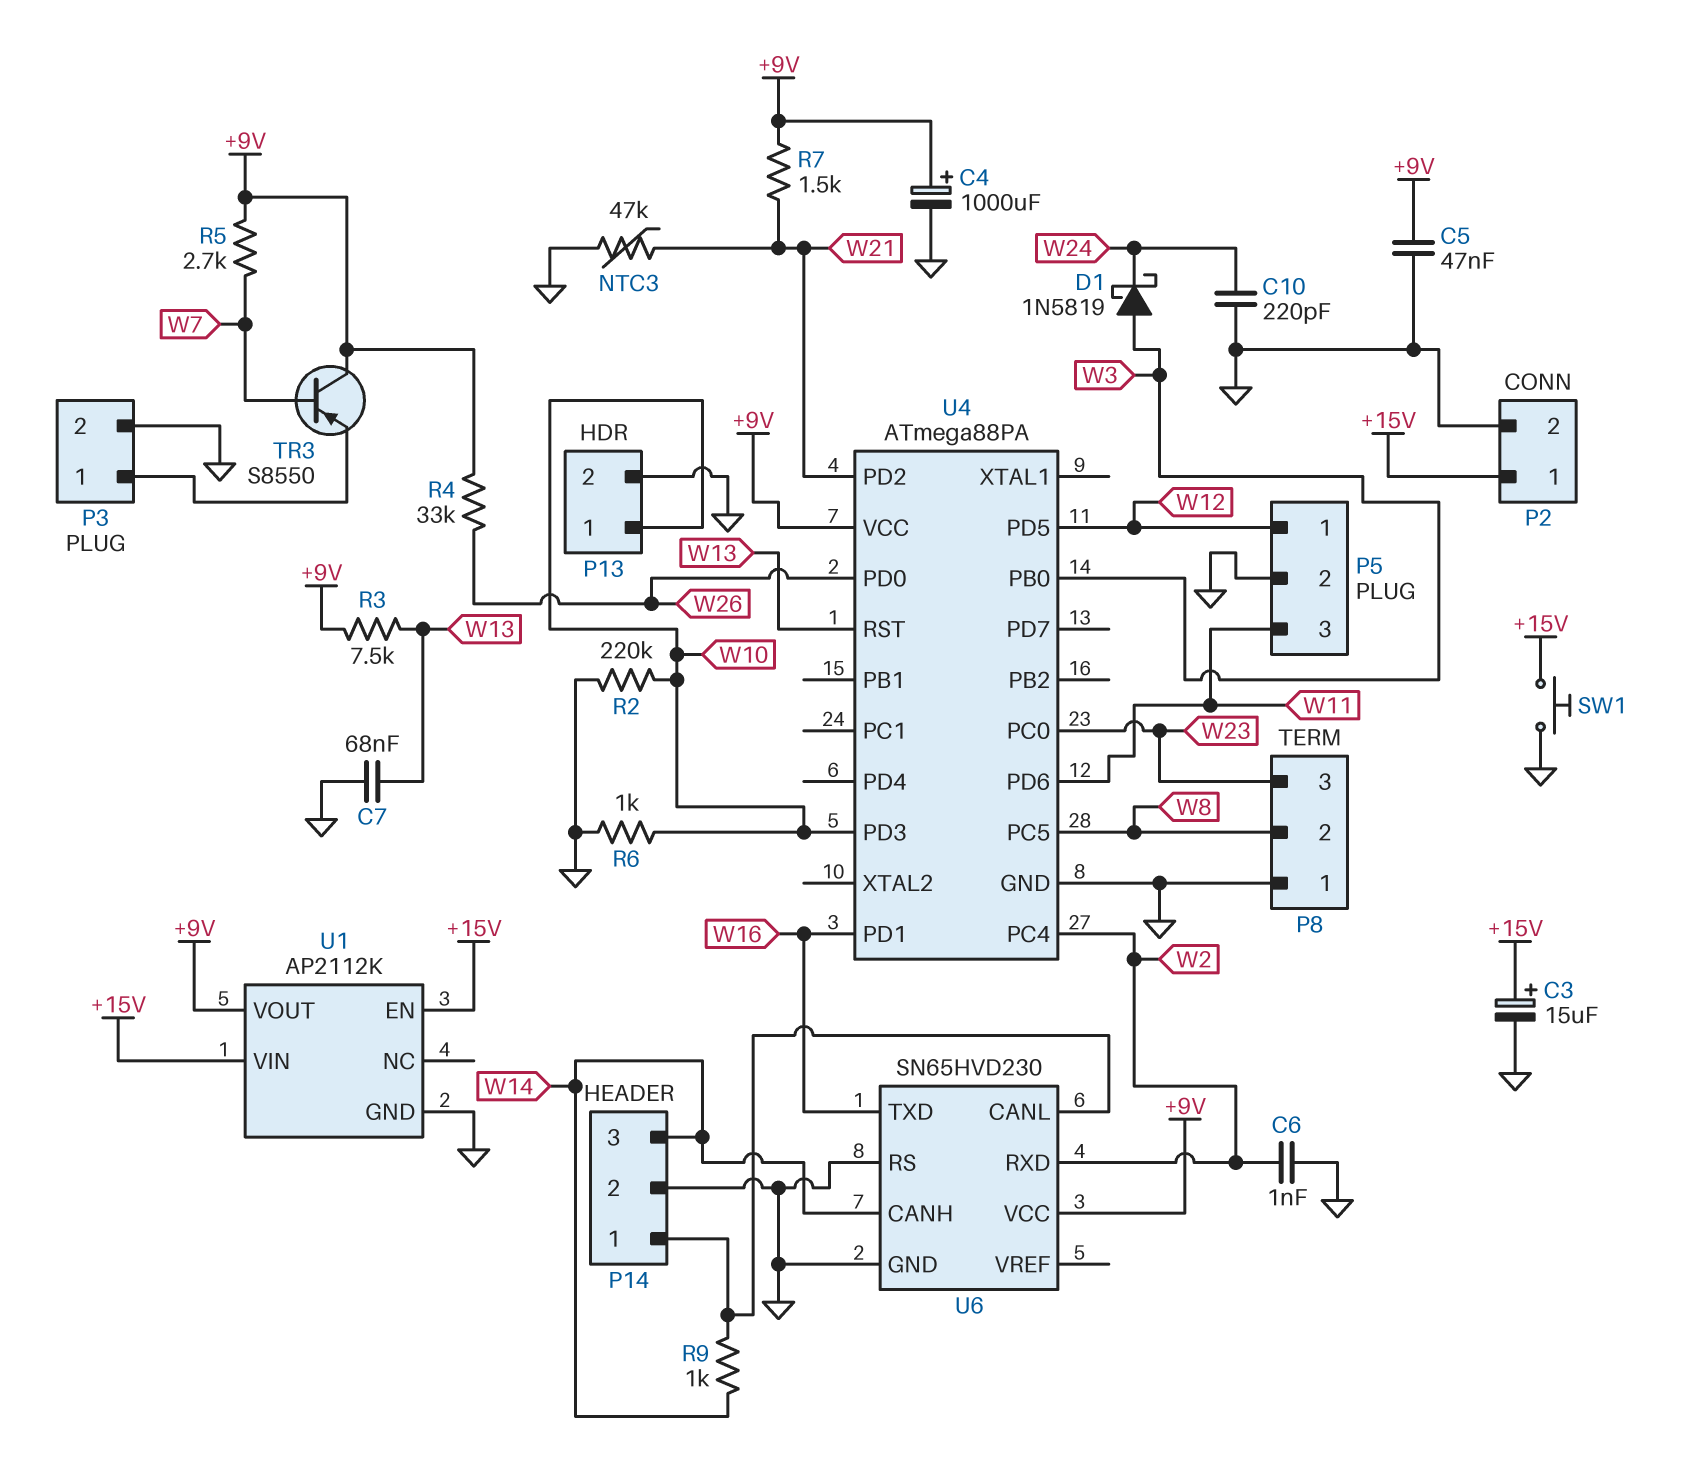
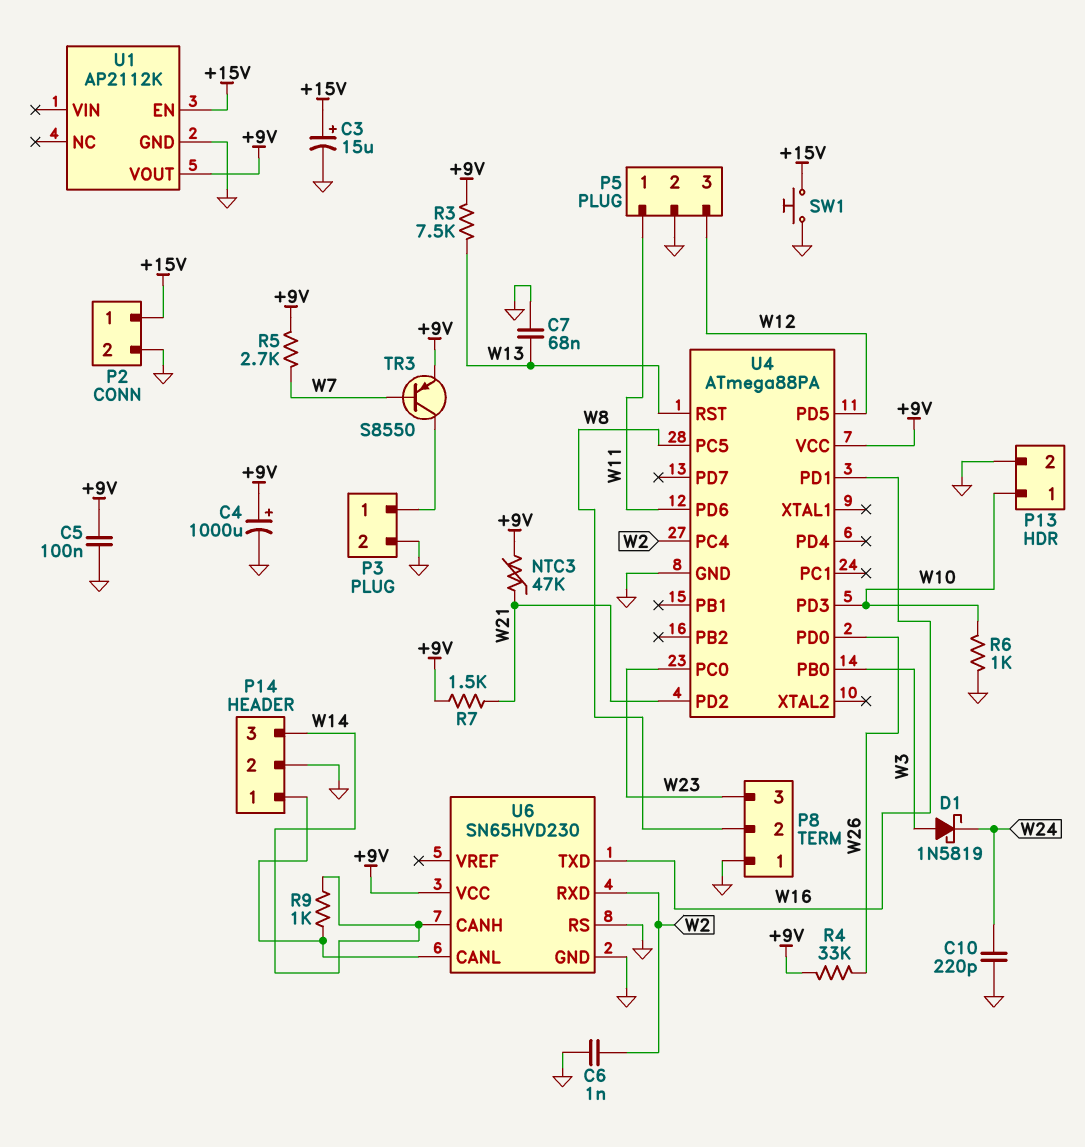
C5: 47nF (+9V, GND) -> 100nF (+9V, GND)
NTC3: 47k (GND, W21) -> 47k (+9V, W21)
P5 pin 1: W12 -> W11
P5 pin 3: W11 -> W12
R2: 220k (GND, W10) -> none
TR3: PNP S8550 (B W7, C +9V, E P3/1) -> PNP S8550 (B W7, C P3/1, E +9V)
U1 pin VIN: +15V -> none

